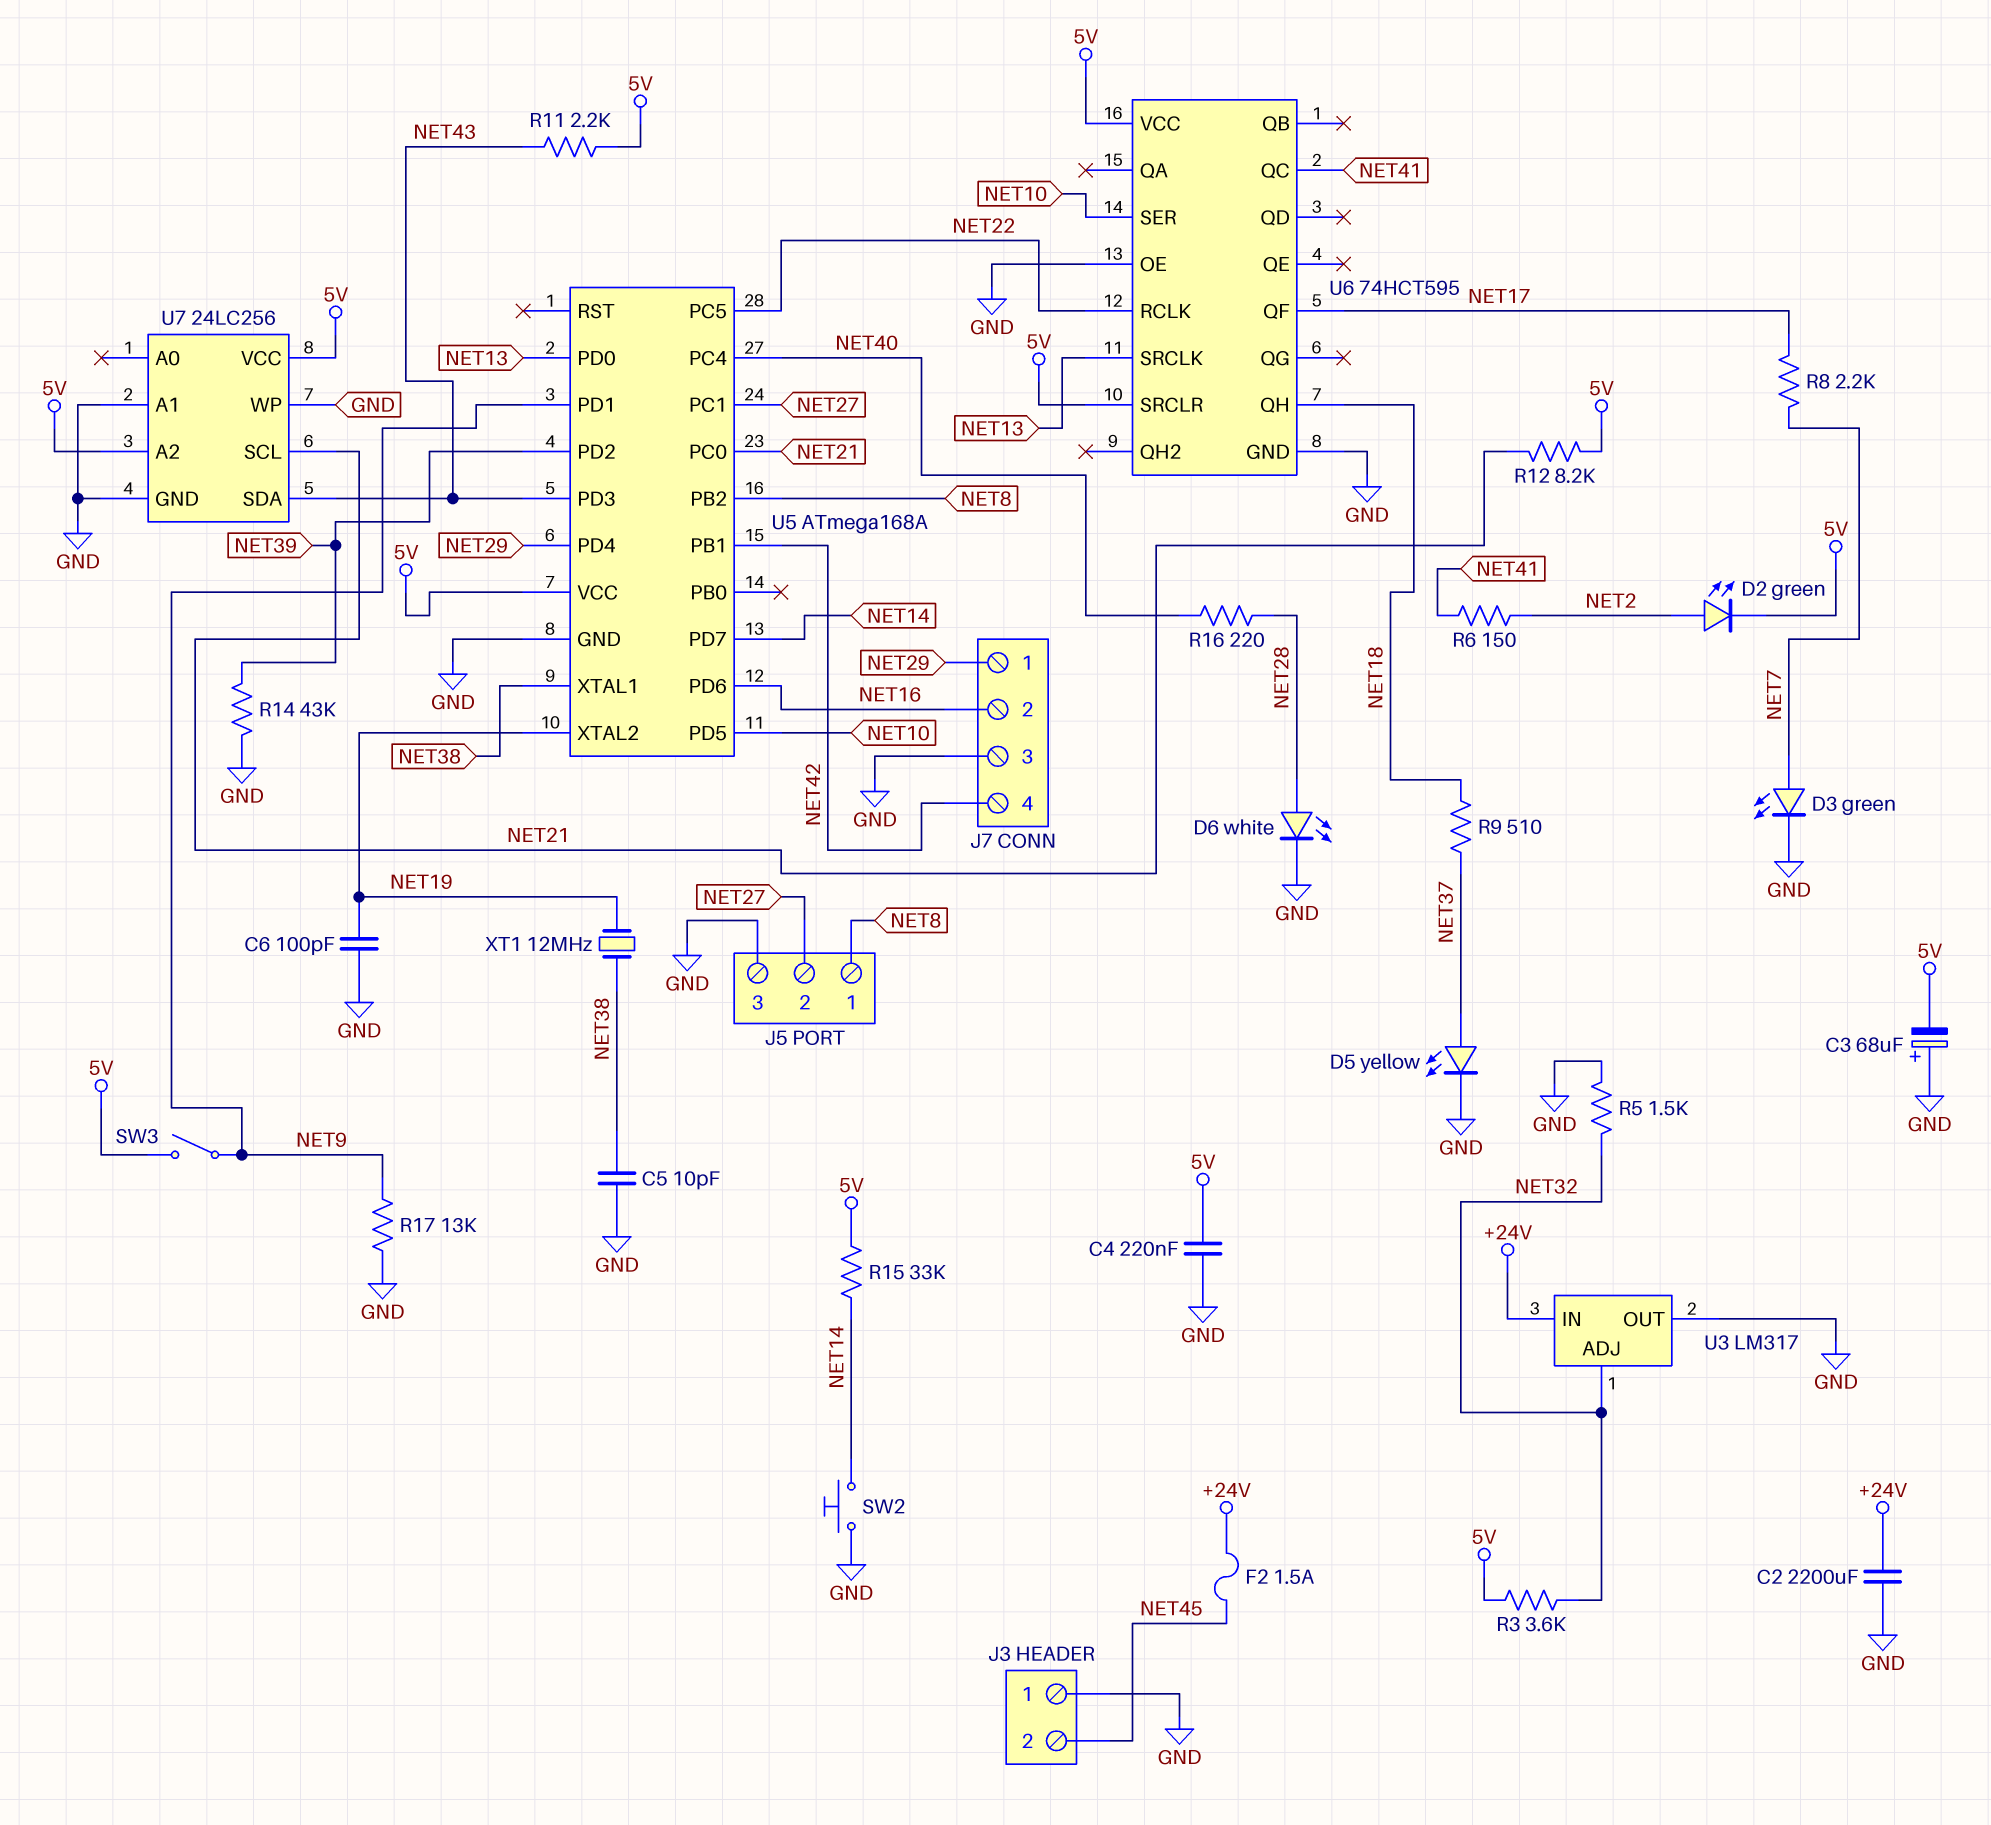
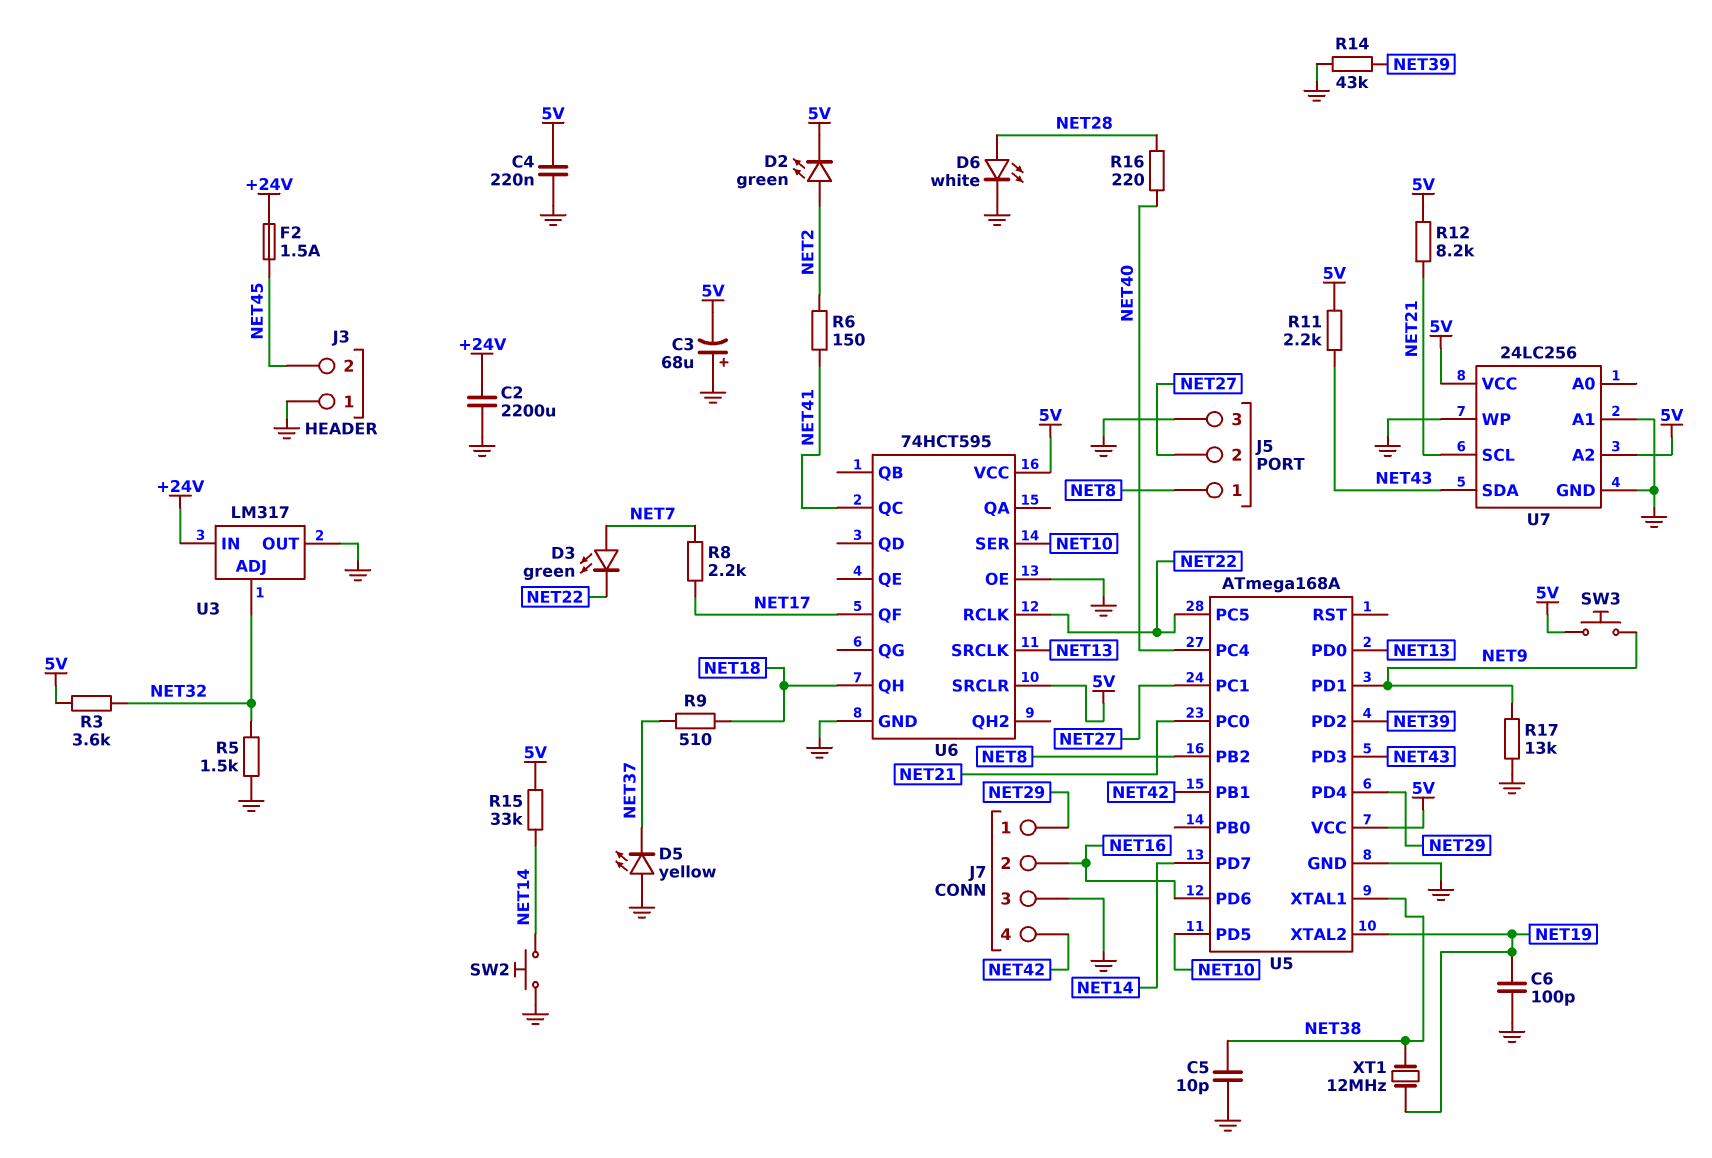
D3: LED green (A NET7, K GND) -> LED green (A NET7, K NET22)
D5: LED yellow (A NET37, K GND) -> LED yellow (A GND, K NET37)
SW3: switch (5V, NET9) -> button (5V, NET9)

